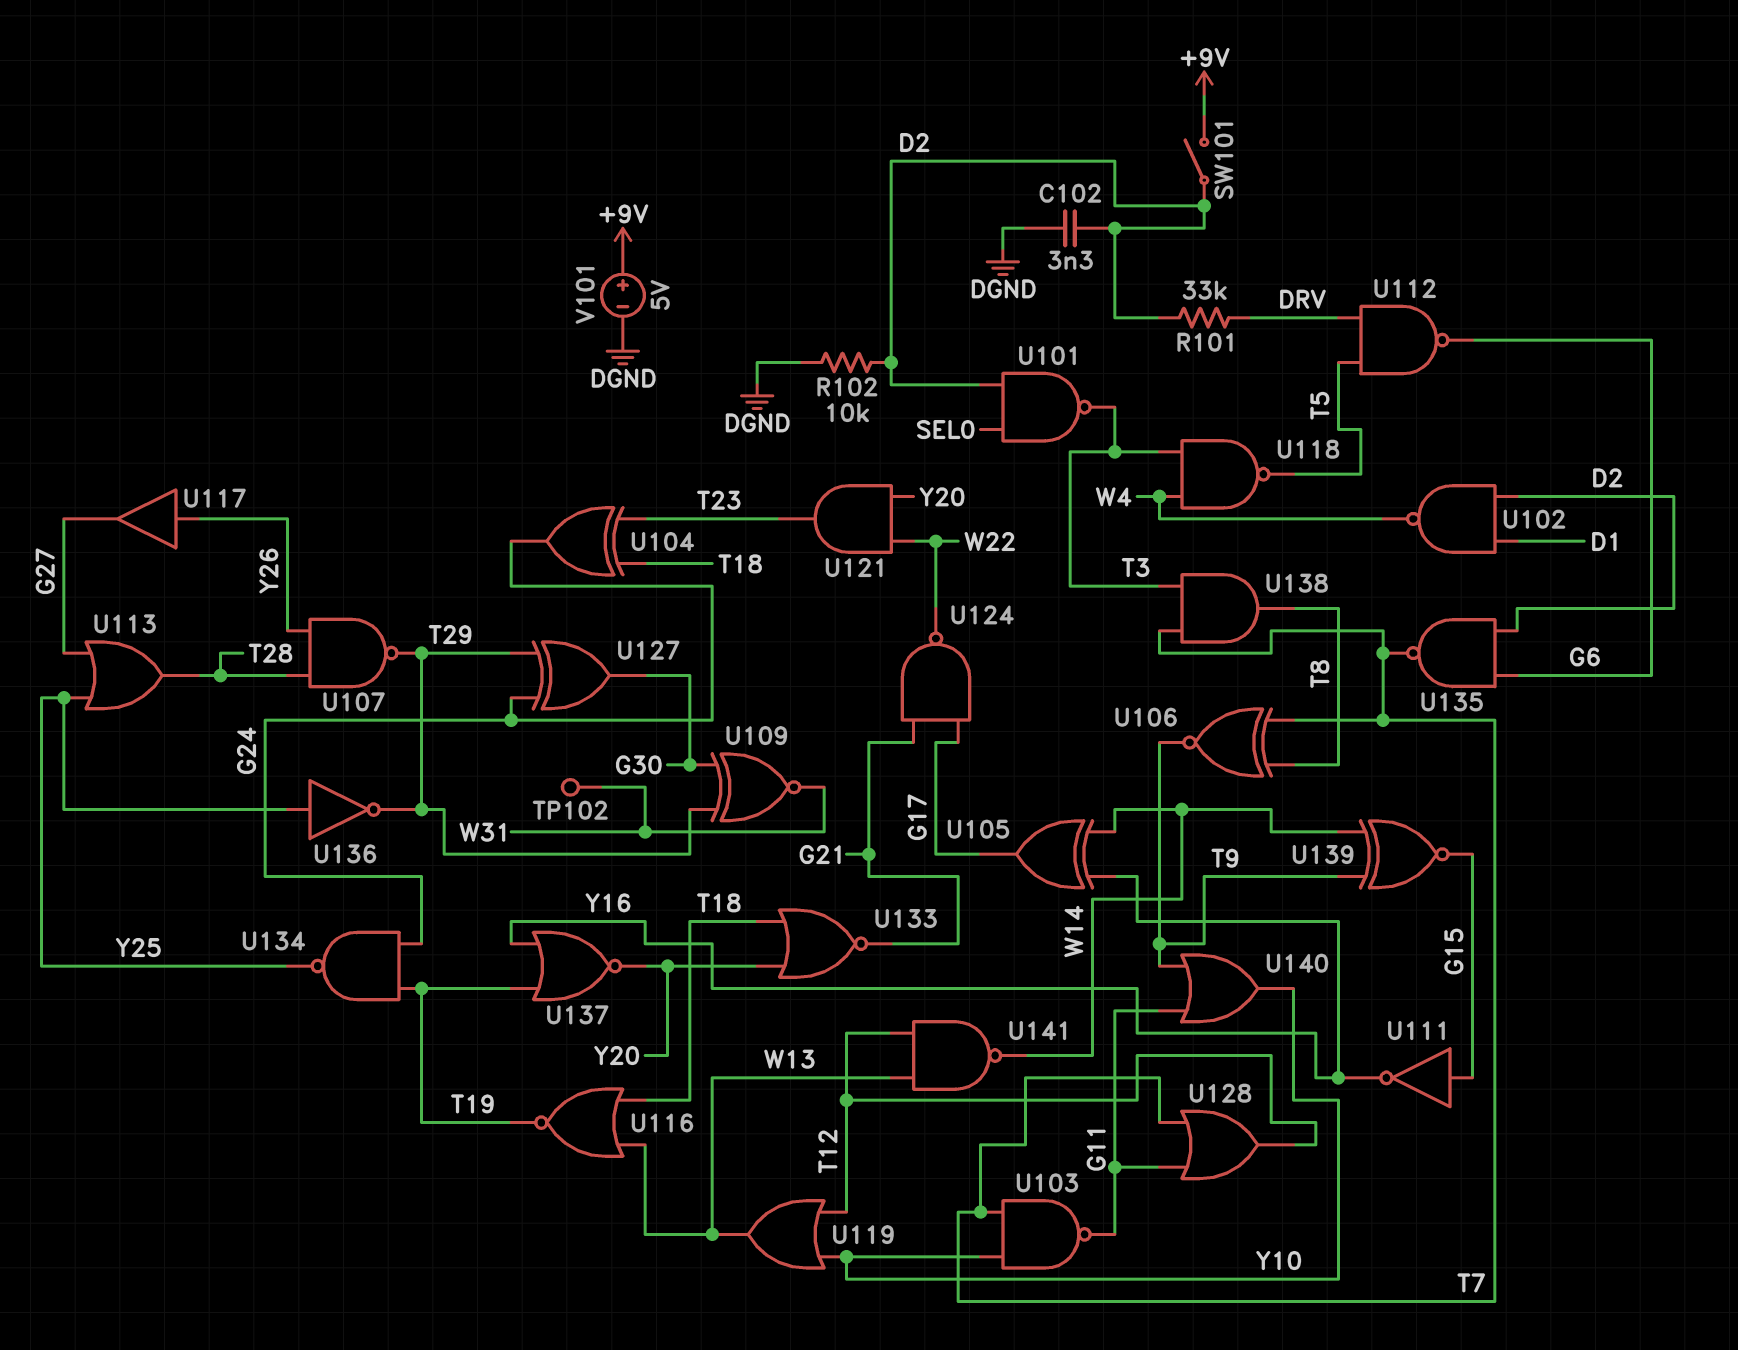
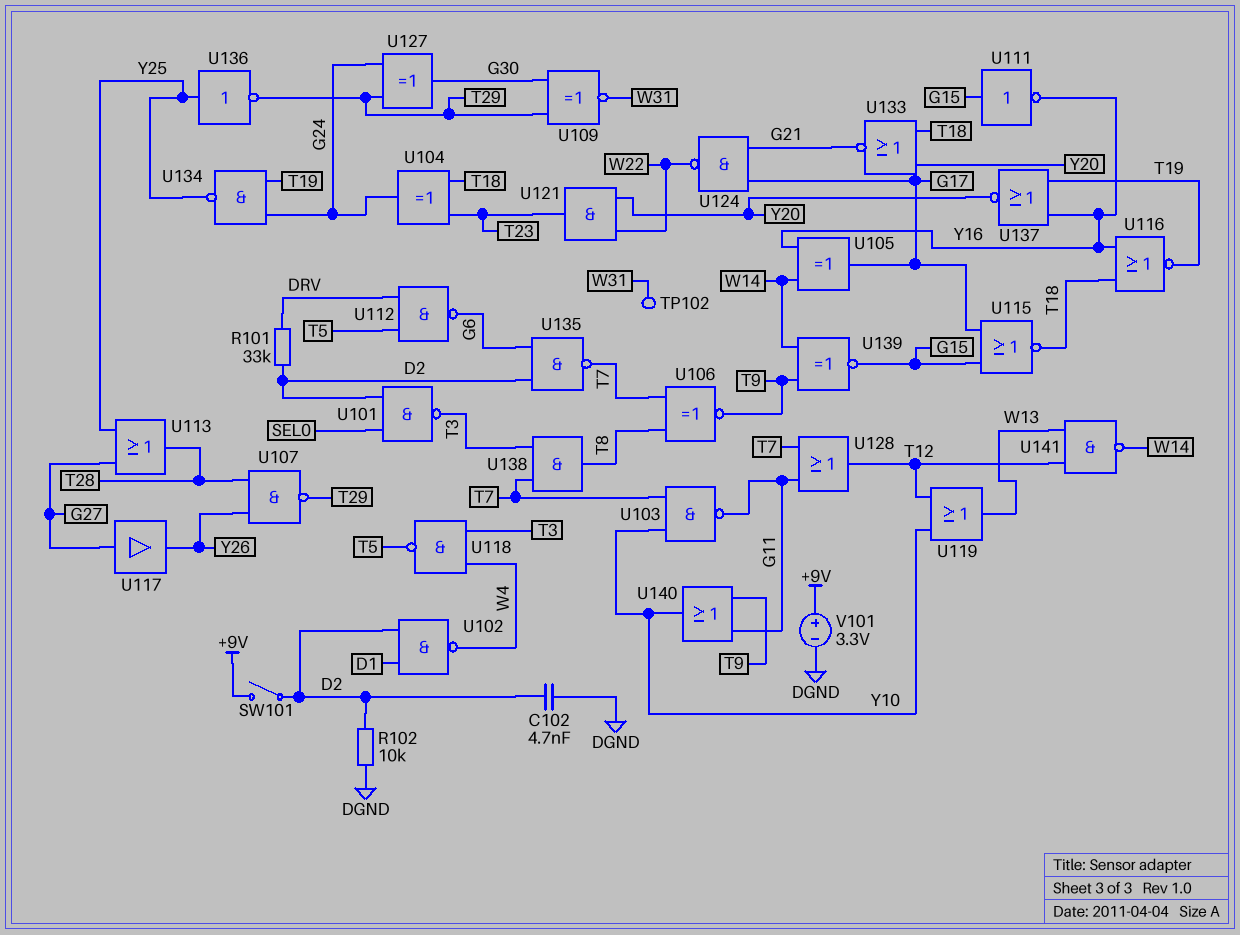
C102: 3.3nF (D2, DGND) -> 4.7nF (D2, DGND)
U115: none -> NOR (in G15, in G17, out T18)
U116: NOR (in T18, in W13, out T19) -> NOR (in T18, in Y16, out T19)
U117: buffer (in Y26, out G27) -> buffer (in G27, out Y26)
V101: 5V (plus +9V, minus DGND) -> 3.3V (plus +9V, minus DGND)

